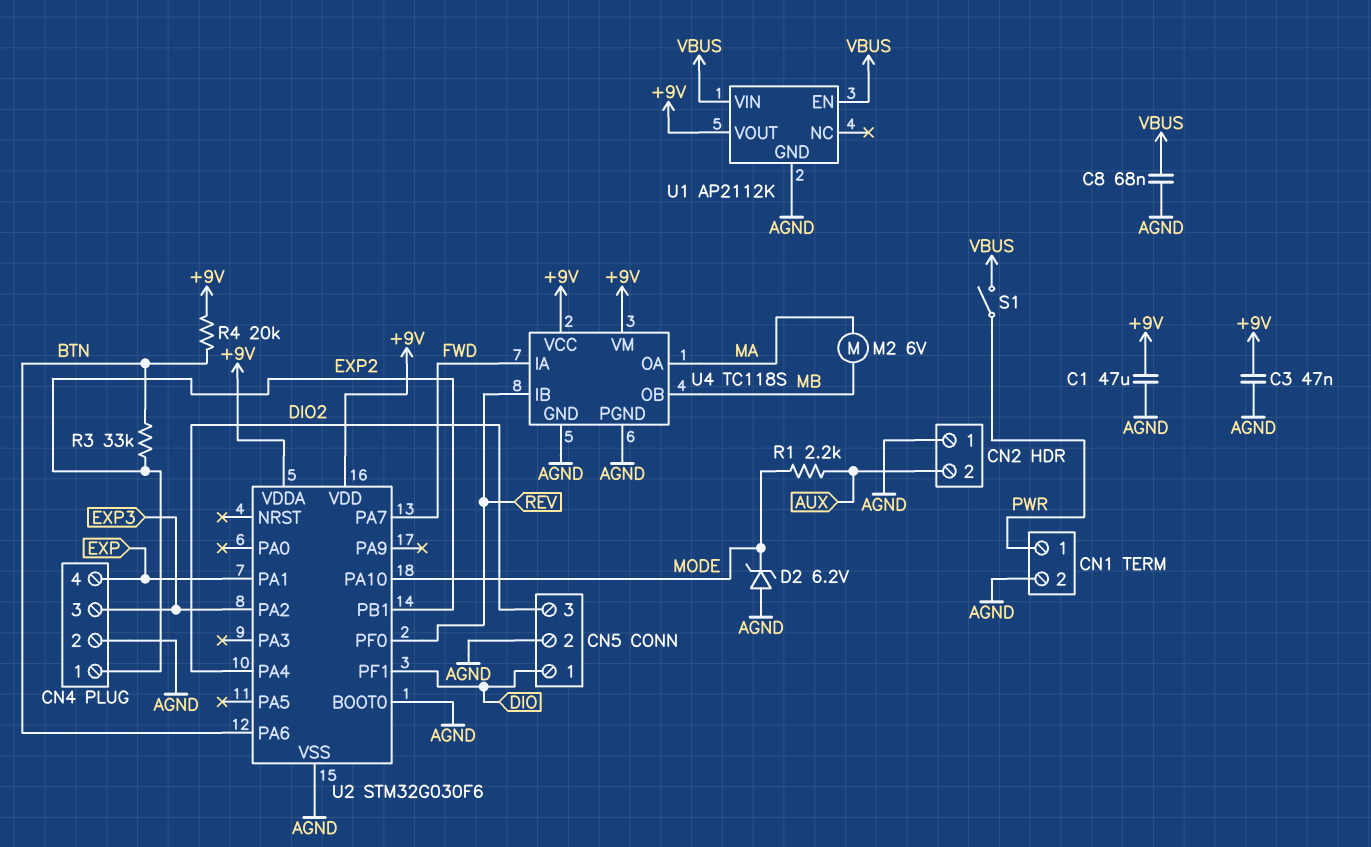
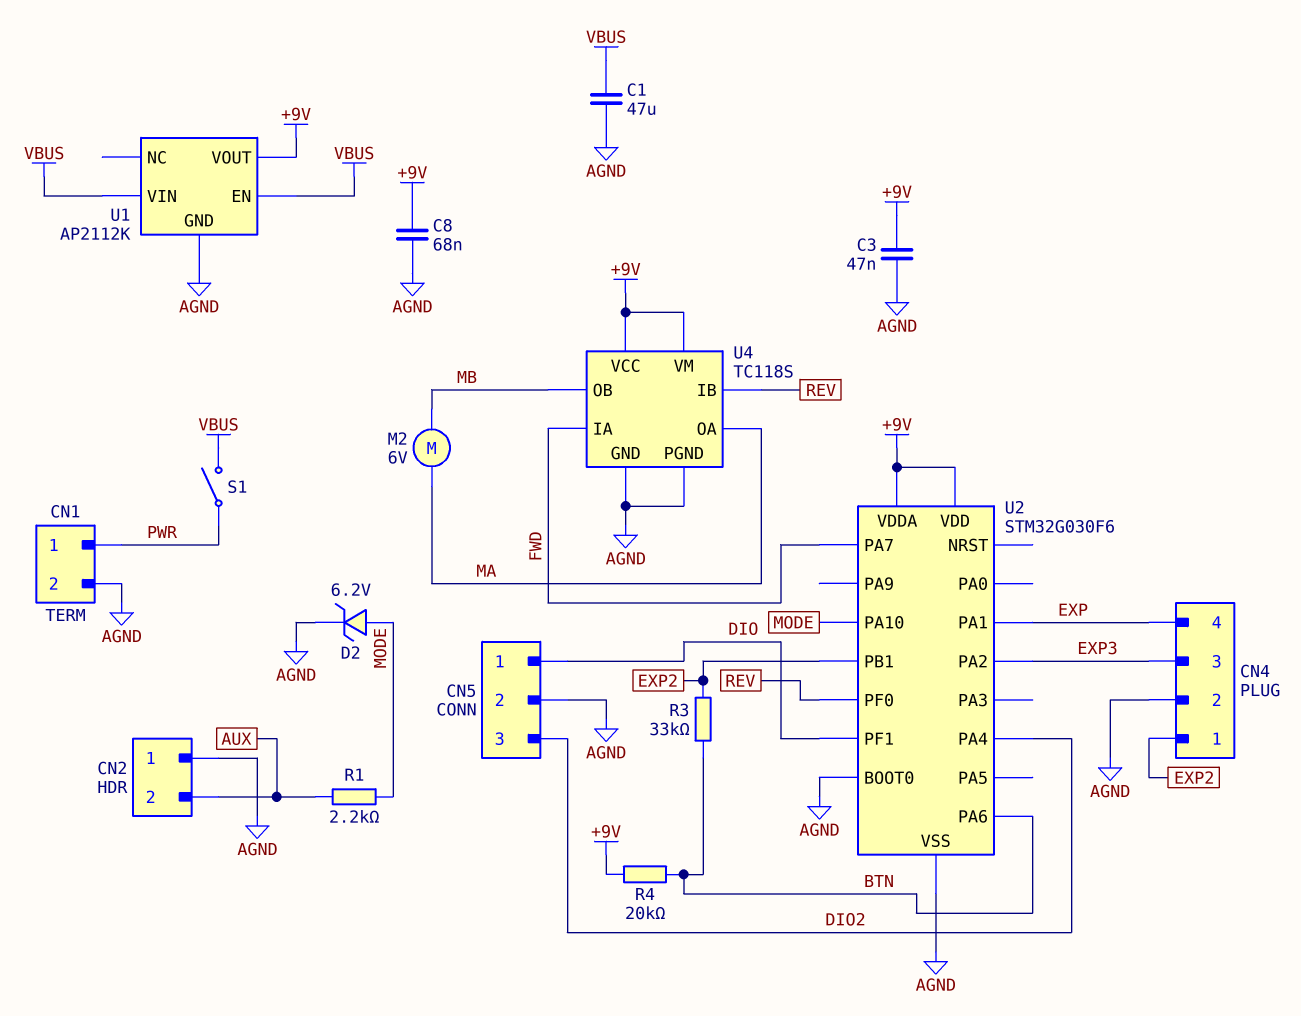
C1: 47uF (+9V, AGND) -> 47uF (AGND, VBUS)
C8: 68nF (AGND, VBUS) -> 68nF (+9V, AGND)
D2: zener 6.2V (A AGND, K MODE) -> zener 6.2V (A MODE, K AGND)

